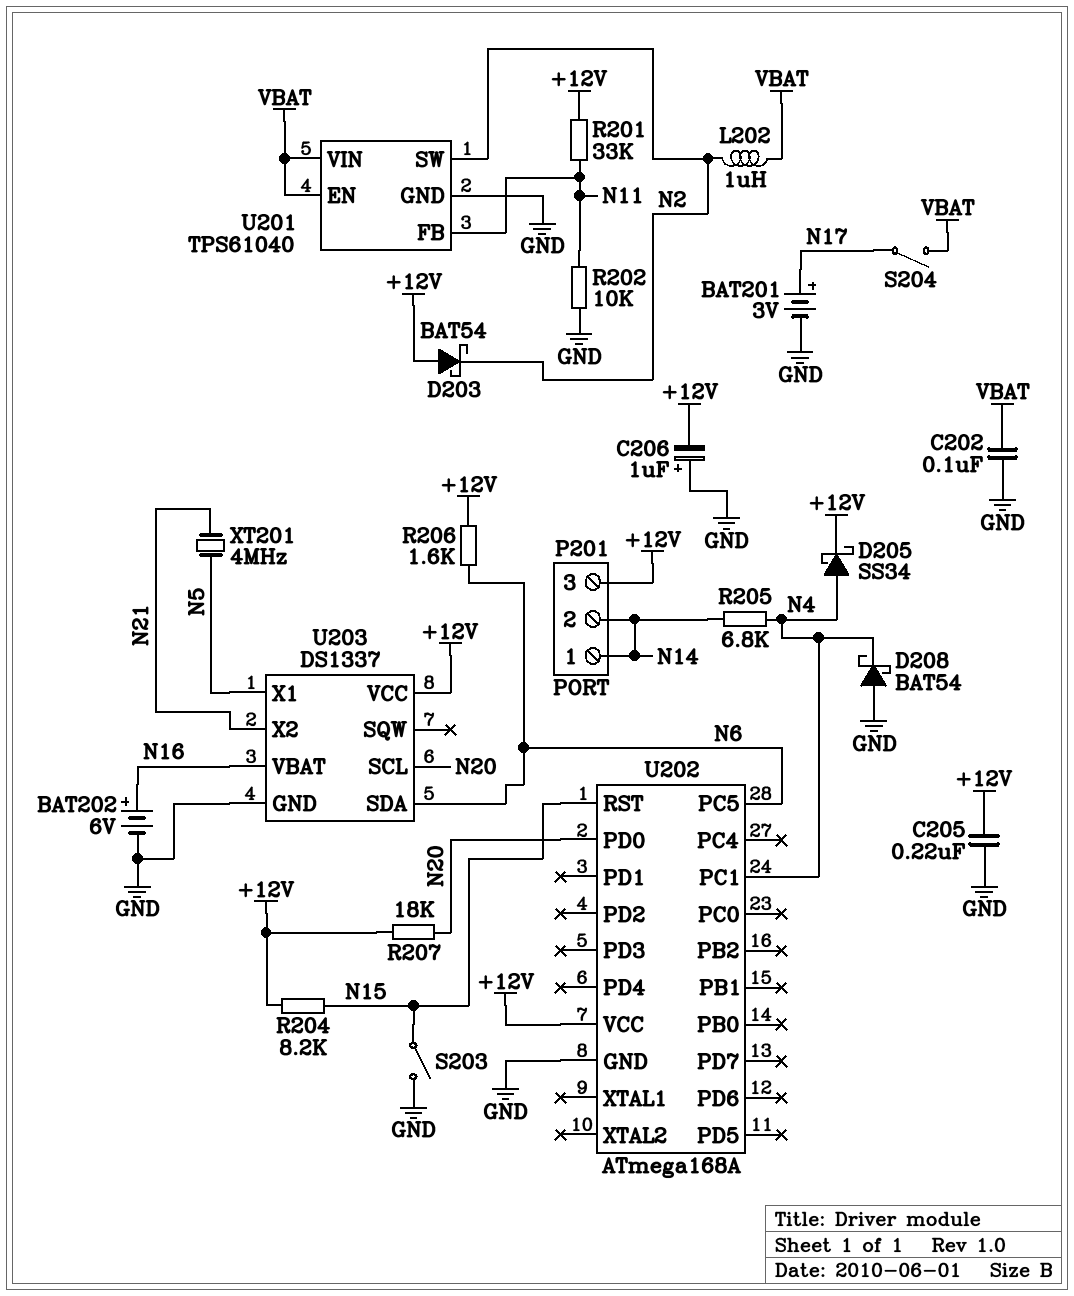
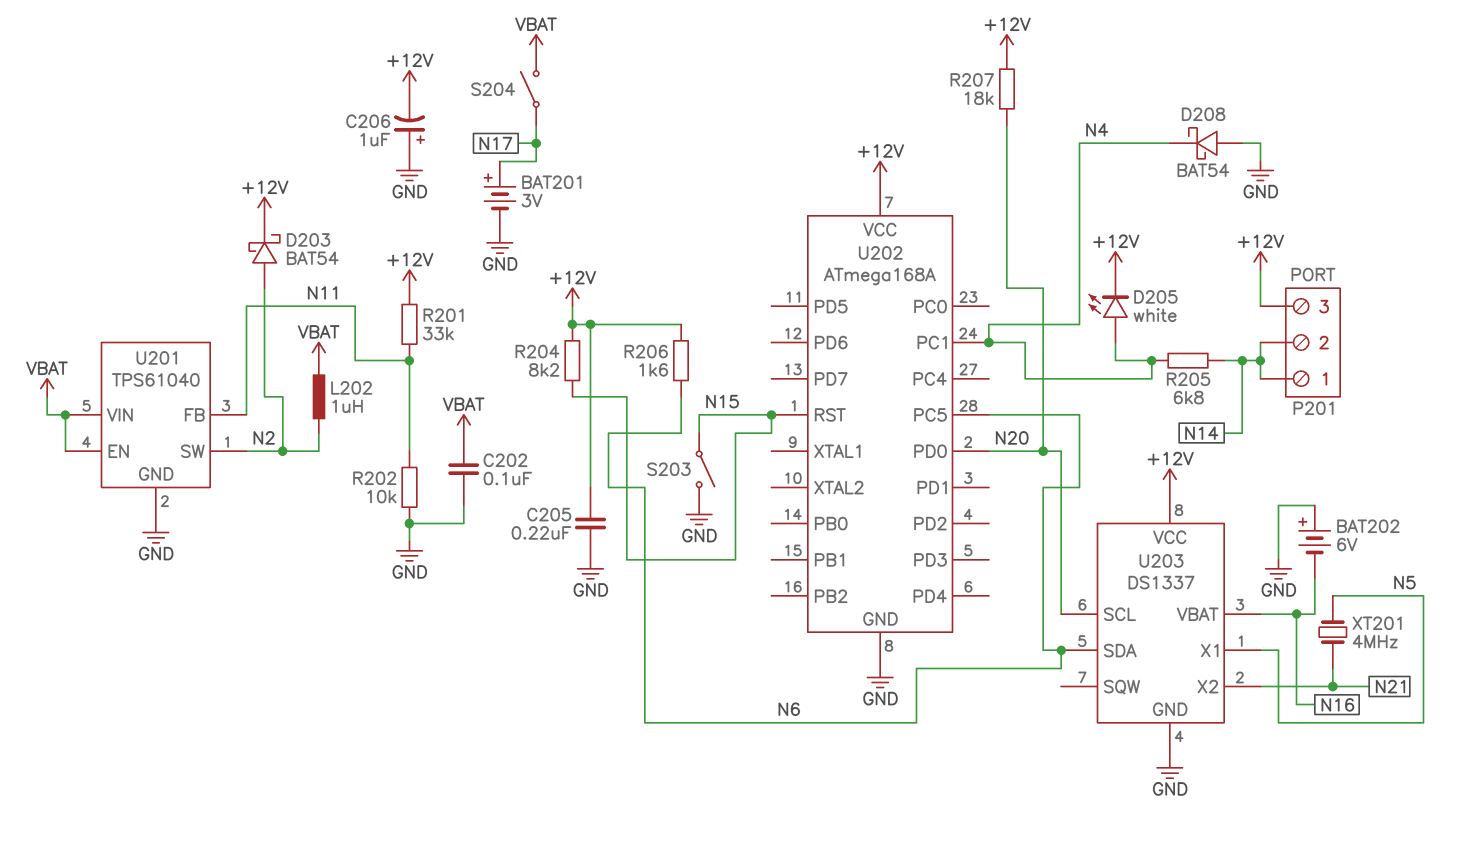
BAT202: 6V (plus N16, minus GND) -> 6V (plus GND, minus N16)
D203: schottky BAT54 (A +12V, K N2) -> schottky BAT54 (A N2, K +12V)
D205: schottky SS34 (A N4, K +12V) -> LED white (A N4, K +12V)

